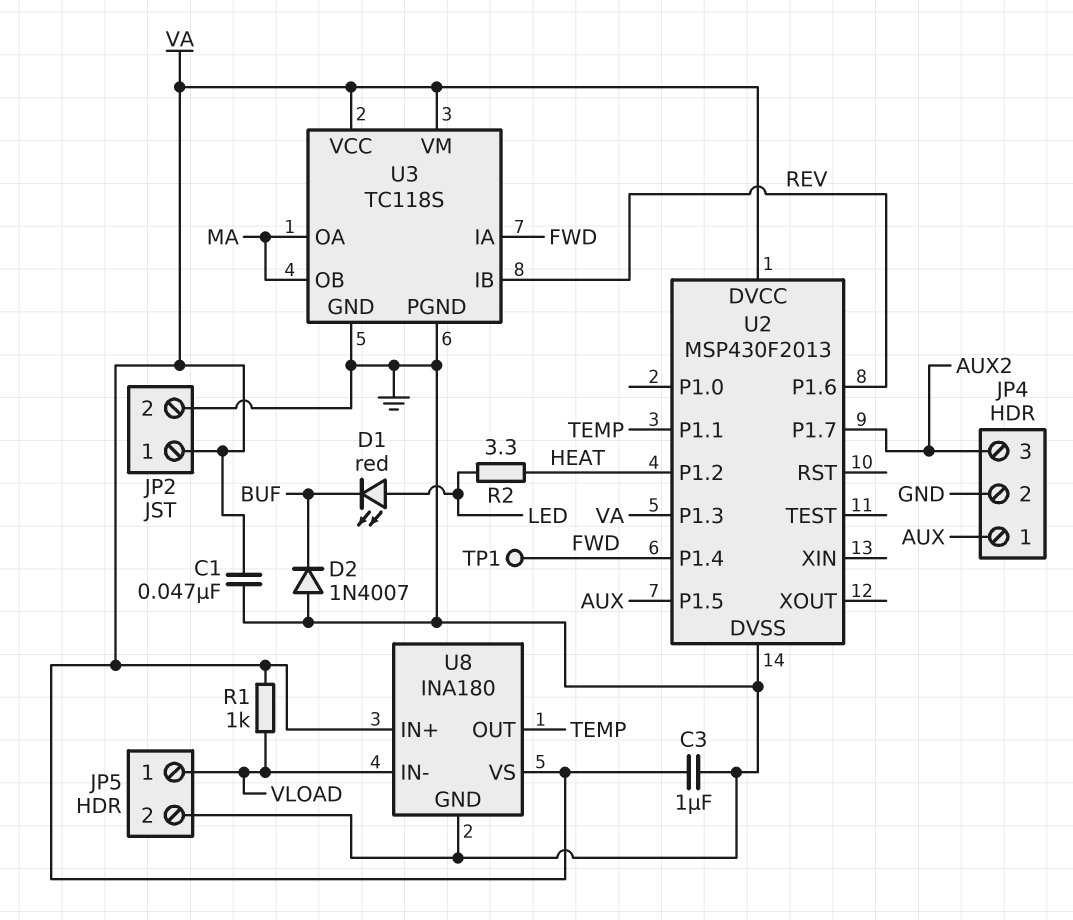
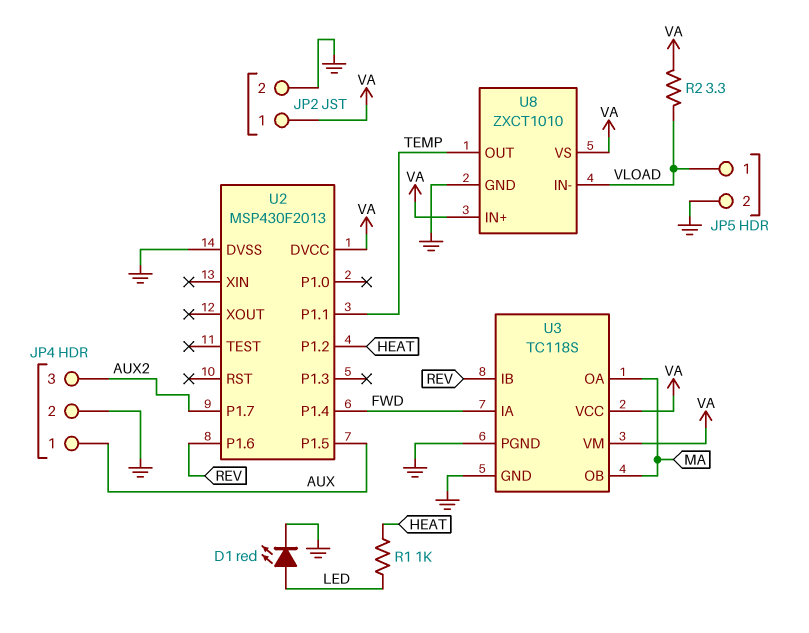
C1: 47nF (GND, VA) -> none
C3: 1uF (GND, VA) -> none
D1: LED red (A LED, K BUF) -> LED red (A LED, K GND)
D2: diode 1N4007 (A GND, K BUF) -> none
R1: 1k (VA, VLOAD) -> 1k (HEAT, LED)
R2: 3.3 (HEAT, LED) -> 3.3 (VA, VLOAD)
TP1: test point (FWD) -> none
U2 pin P1.3: VA -> none
U8: INA180 -> ZXCT1010

